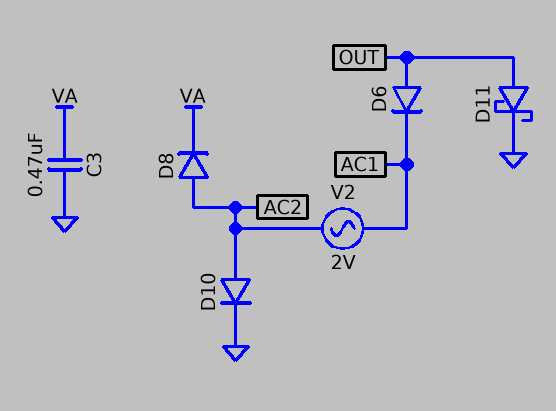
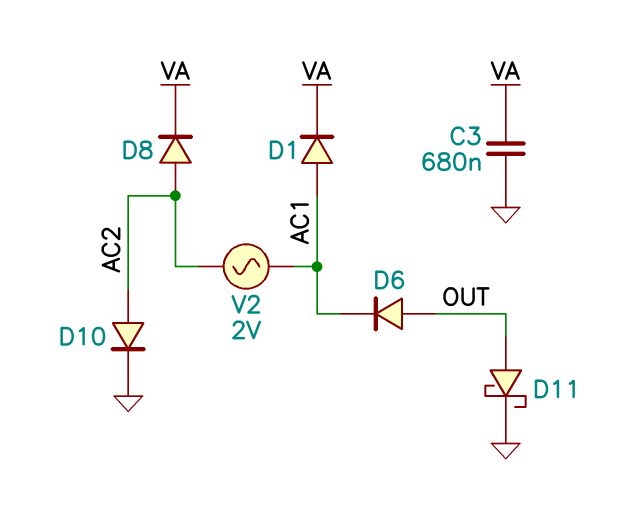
C3: 470nF (GND, VA) -> 680nF (GND, VA)
D1: none -> diode (A AC1, K VA)

